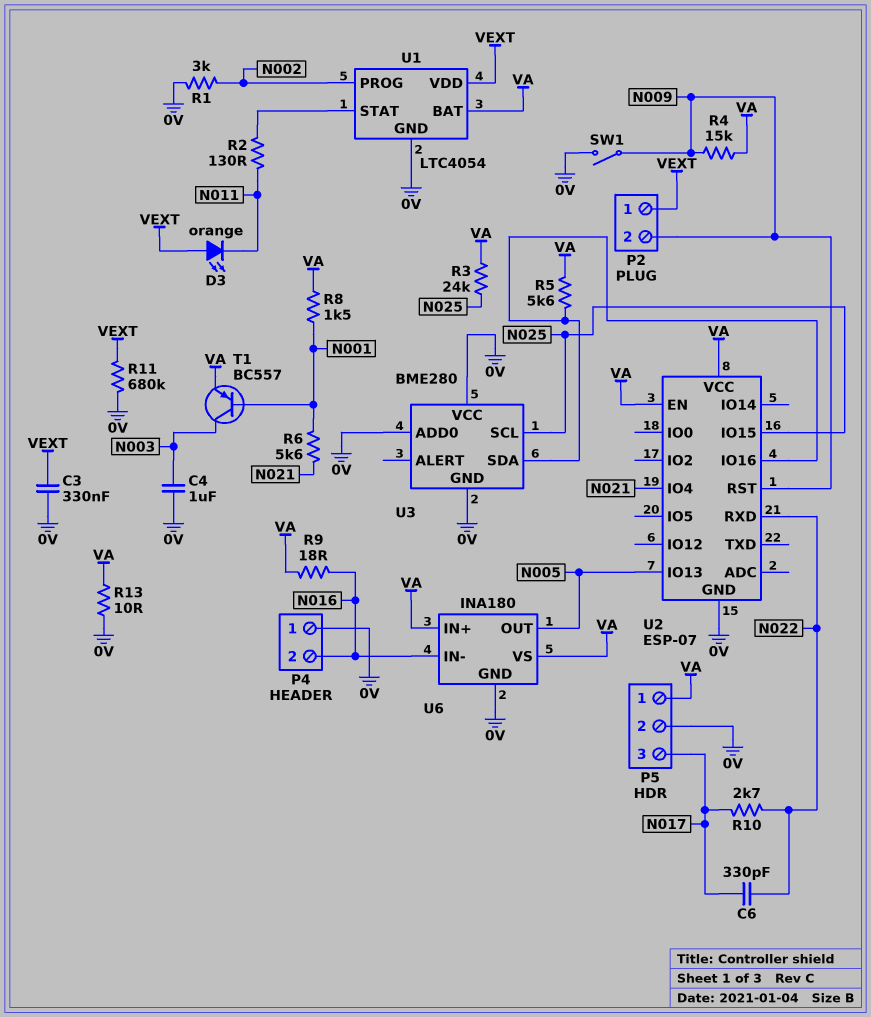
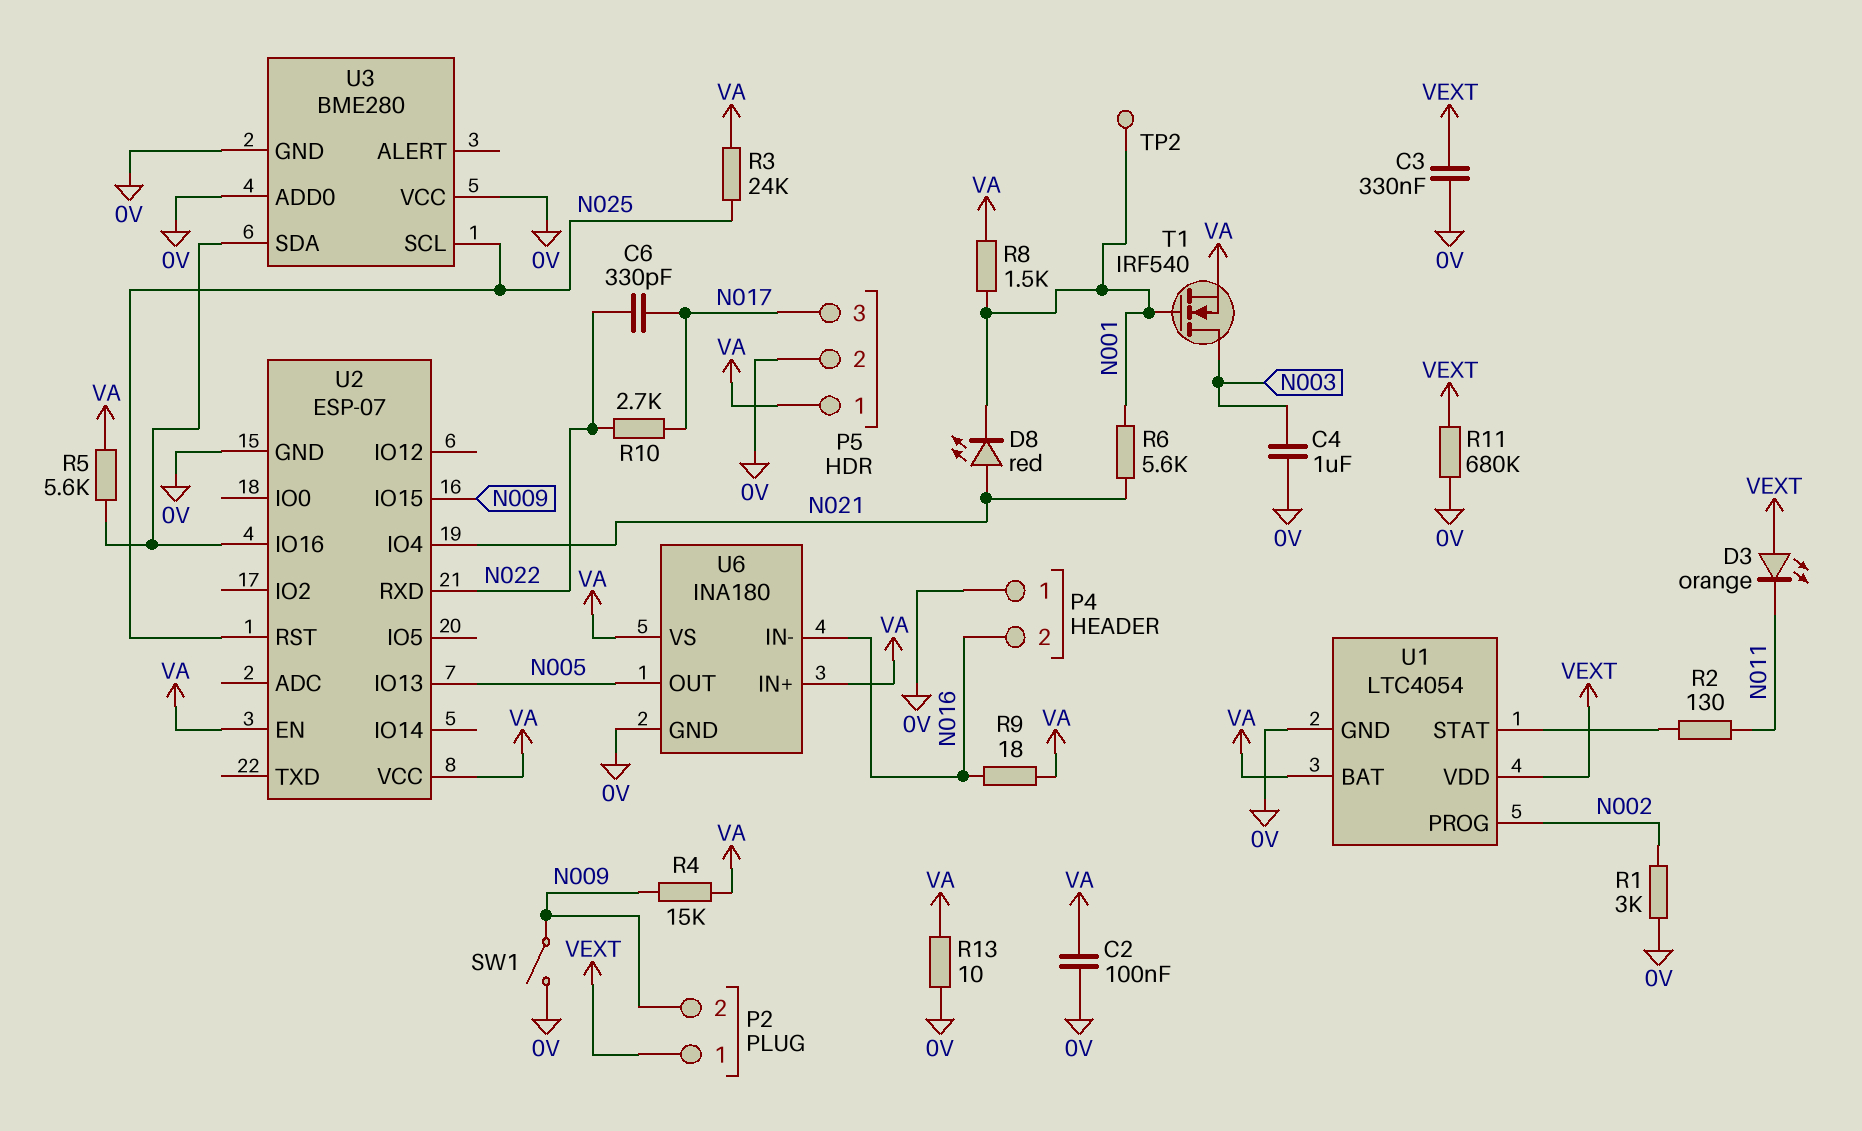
C2: none -> 100nF (0V, VA)
D8: none -> LED red (A N021, K N001)
T1: PNP BC557 (B N001, C N003, E VA) -> NMOS IRF540 (G N001, D N003, S VA)
TP2: none -> test point (N001)
U2 pin IO15: N025 -> N009
U2 pin RST: N009 -> N025

